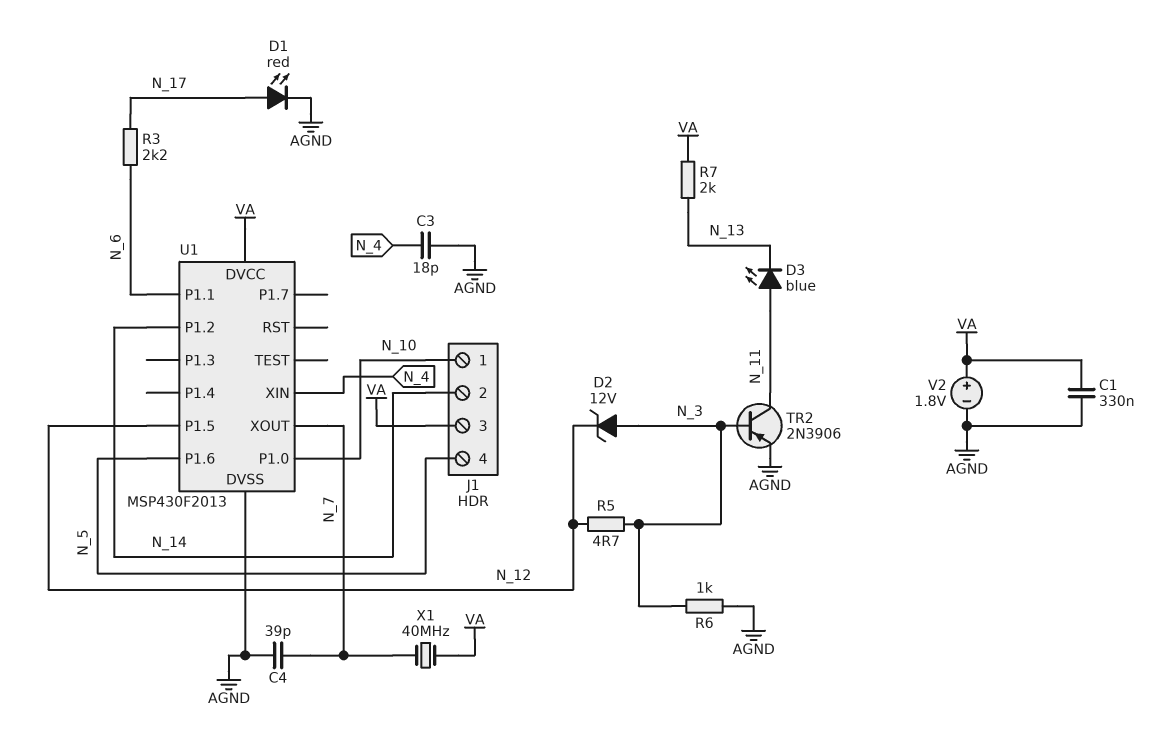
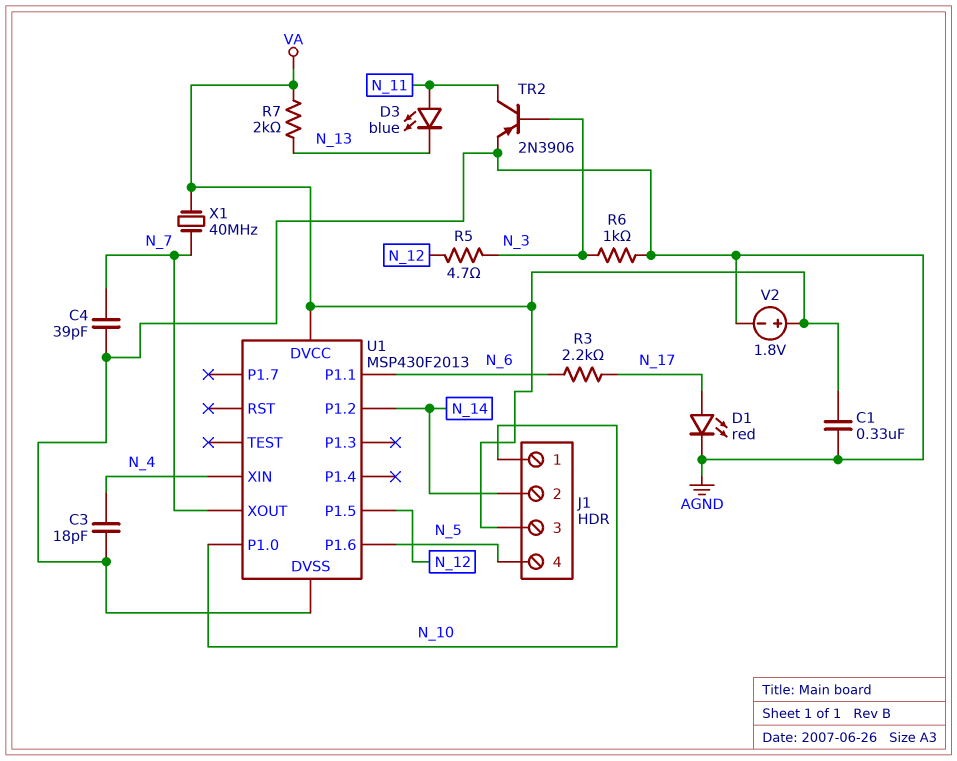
D2: zener 12V (A N_3, K N_12) -> none

